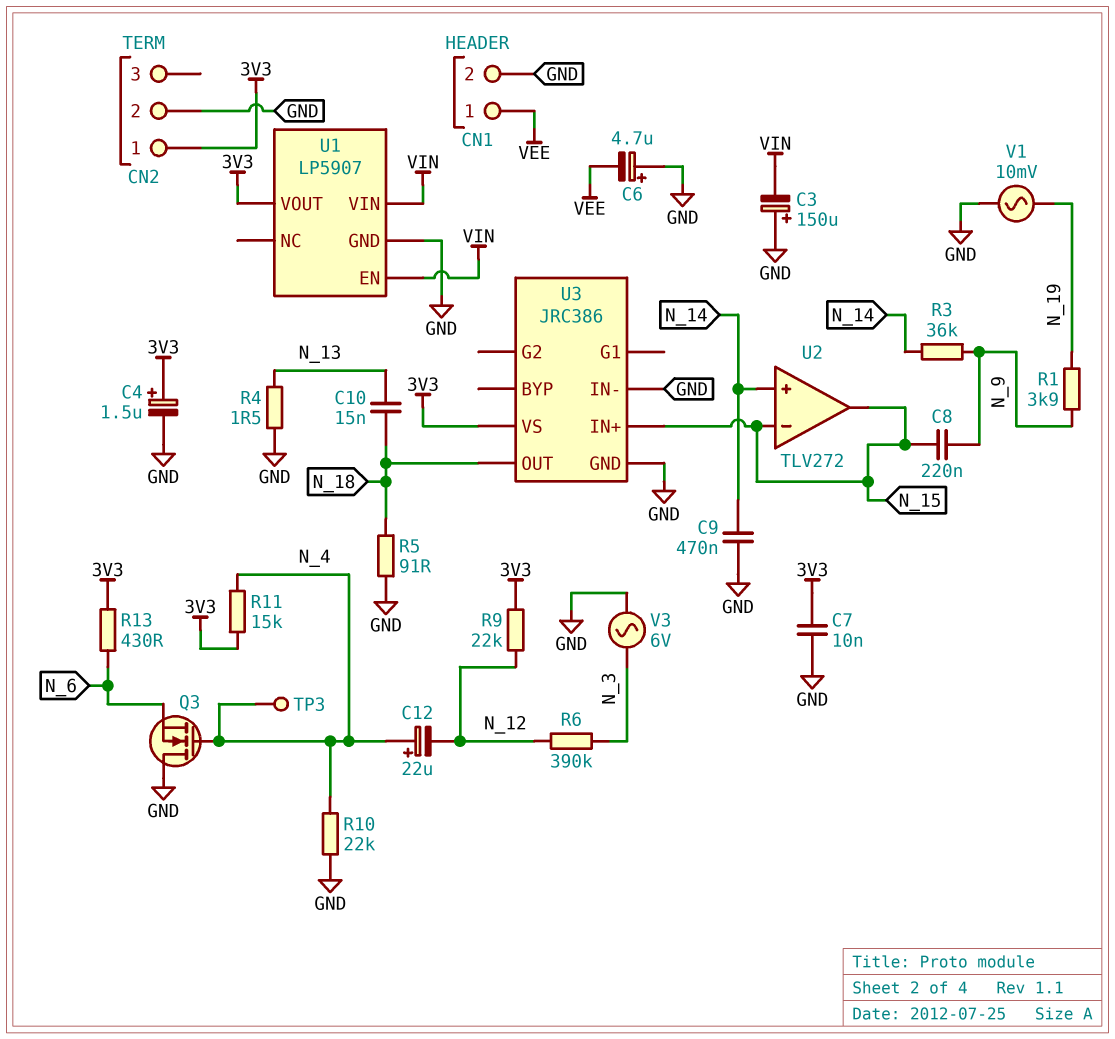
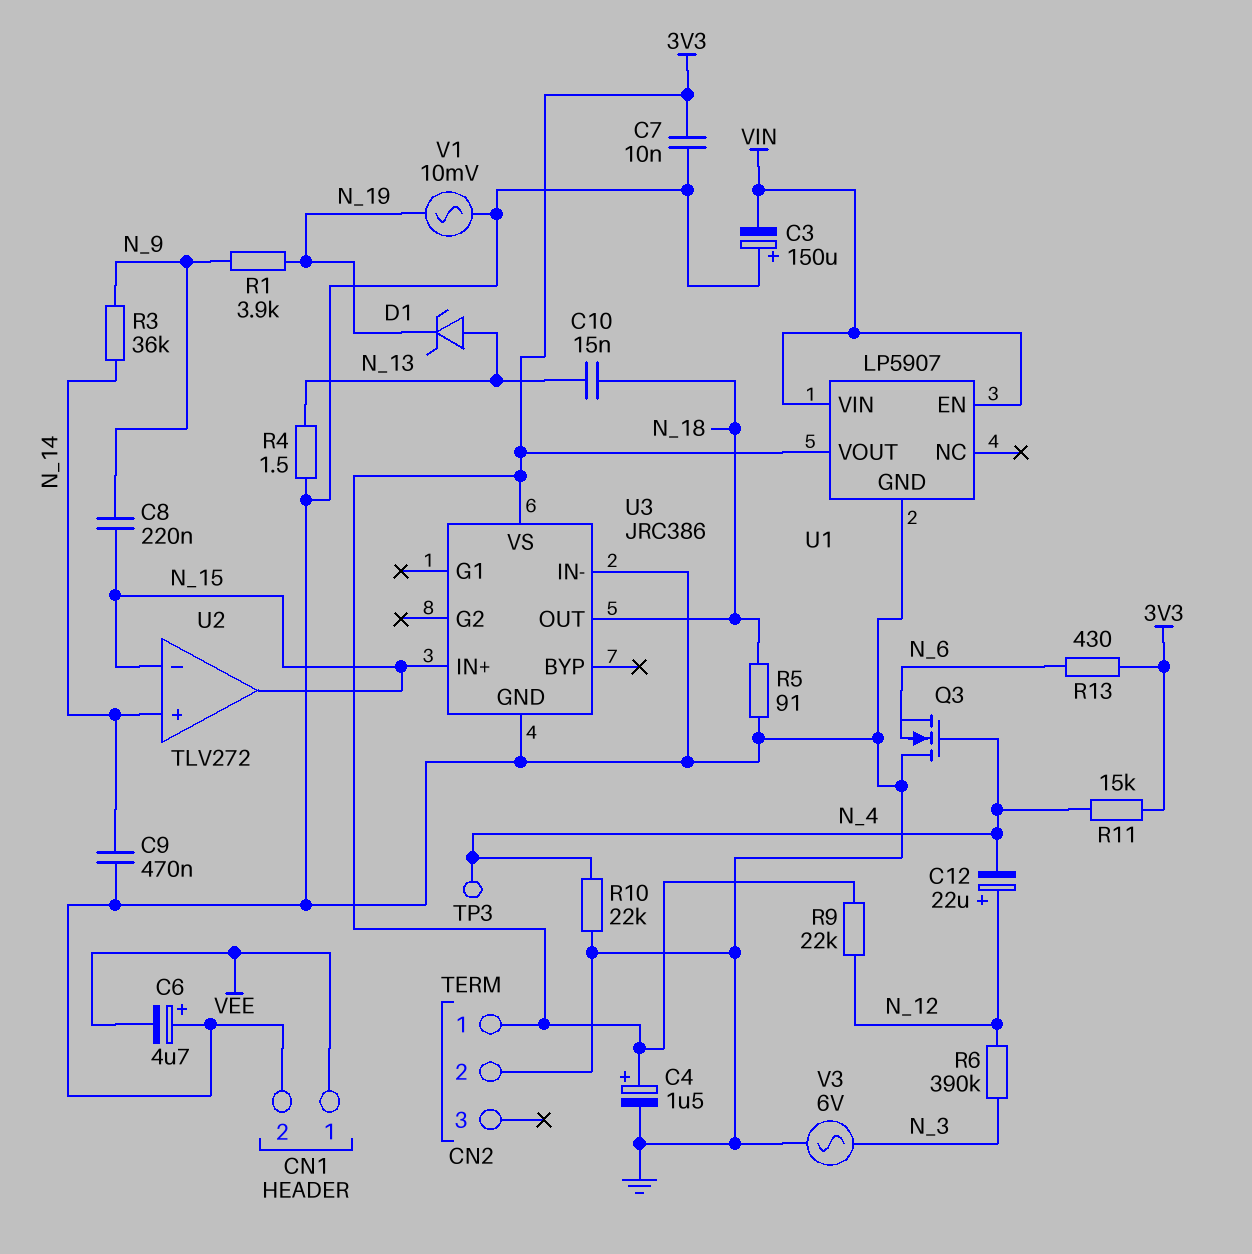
C12: 22uF (plus N_4, minus N_12) -> 22uF (plus N_12, minus N_4)
D1: none -> zener (A N_13, K N_19)

